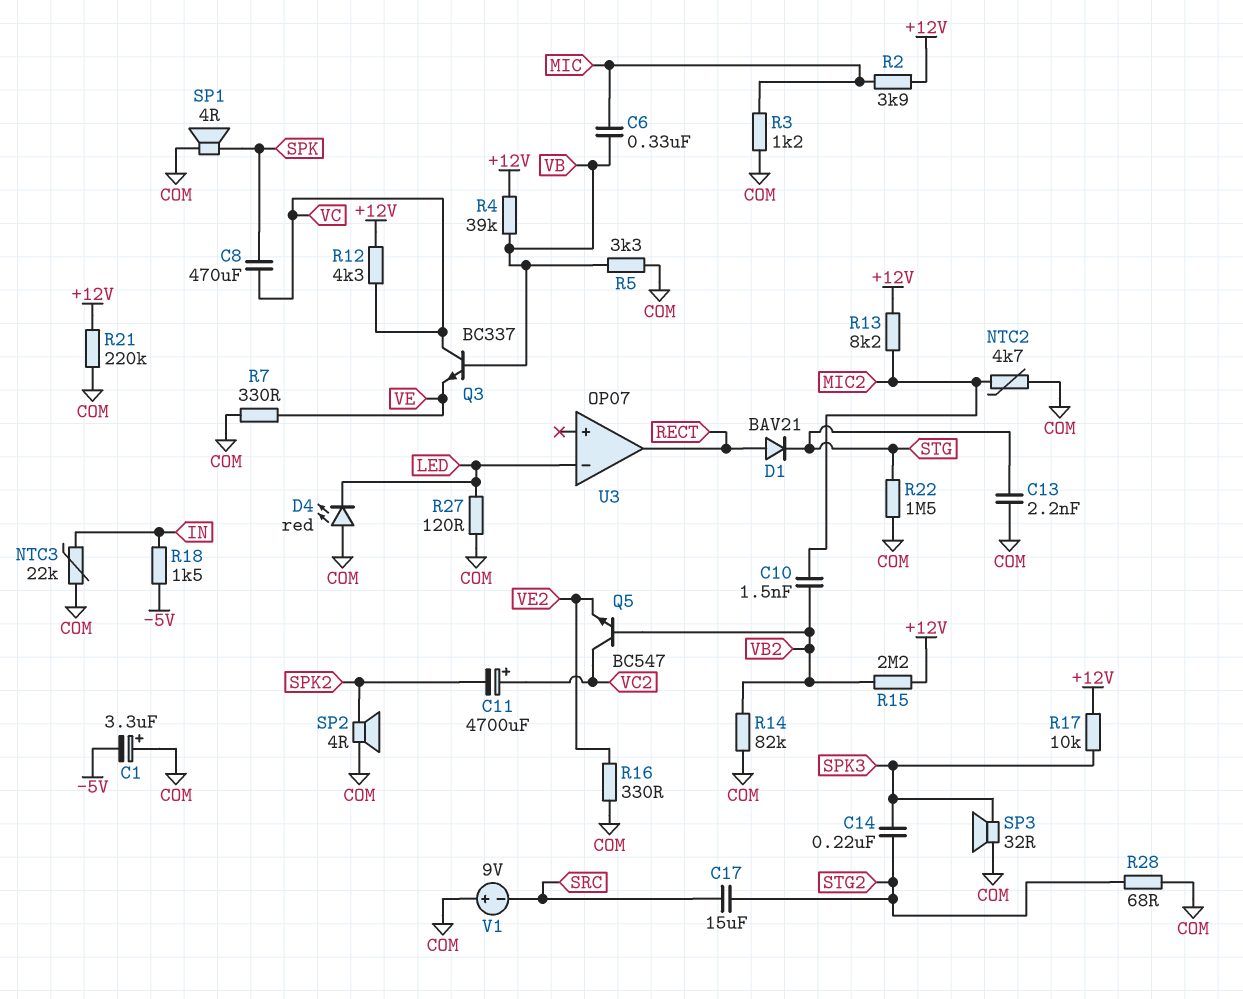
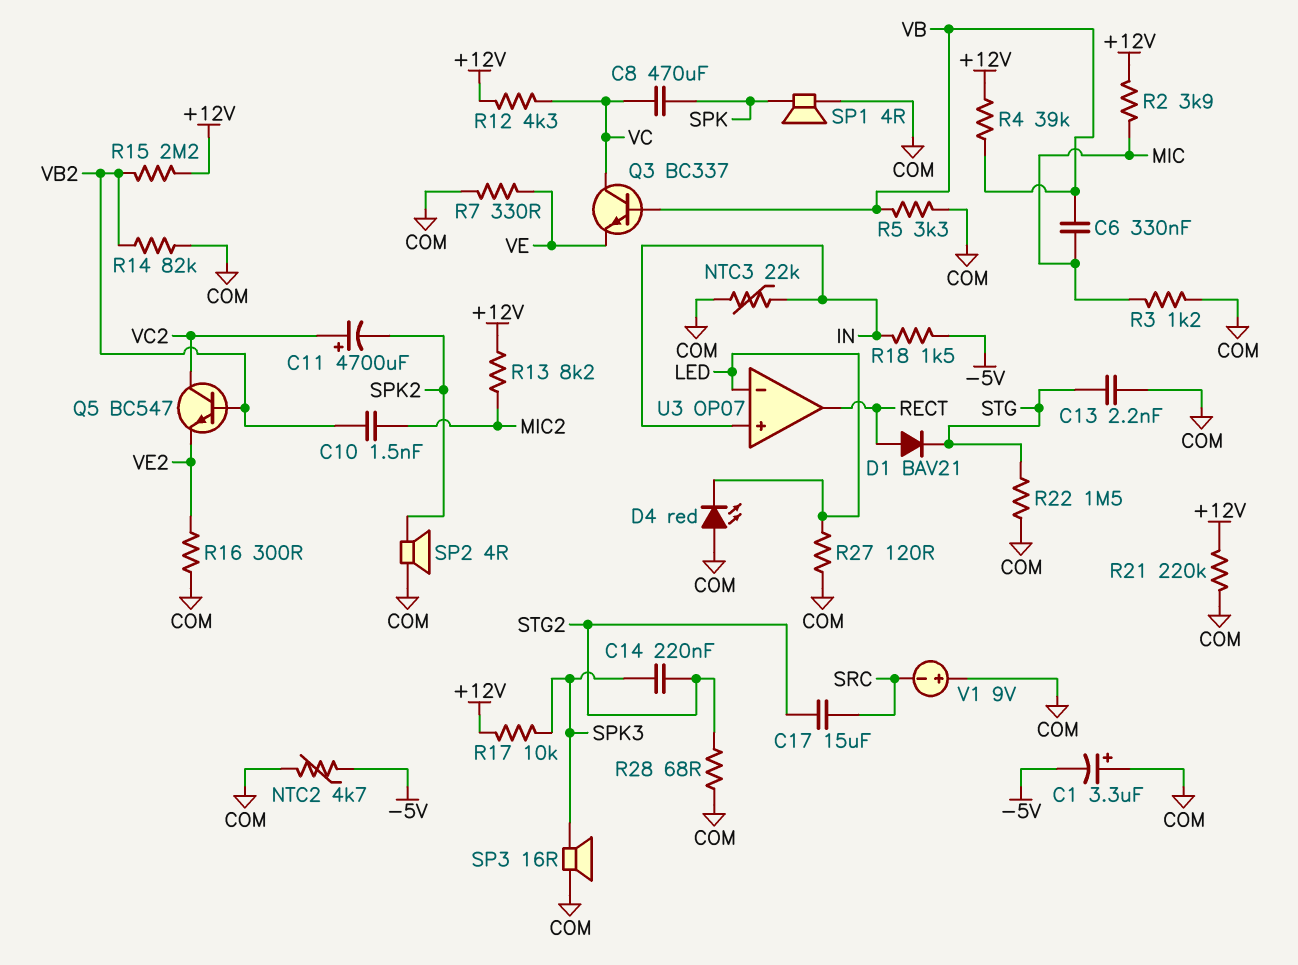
NTC2: 4.7k (COM, MIC2) -> 4.7k (-5V, COM)
R16: 330 (COM, VE2) -> 300 (COM, VE2)
SP3: speaker 32R (COM, SPK3) -> speaker 16R (COM, SPK3)
U3 pin in+: none -> IN

